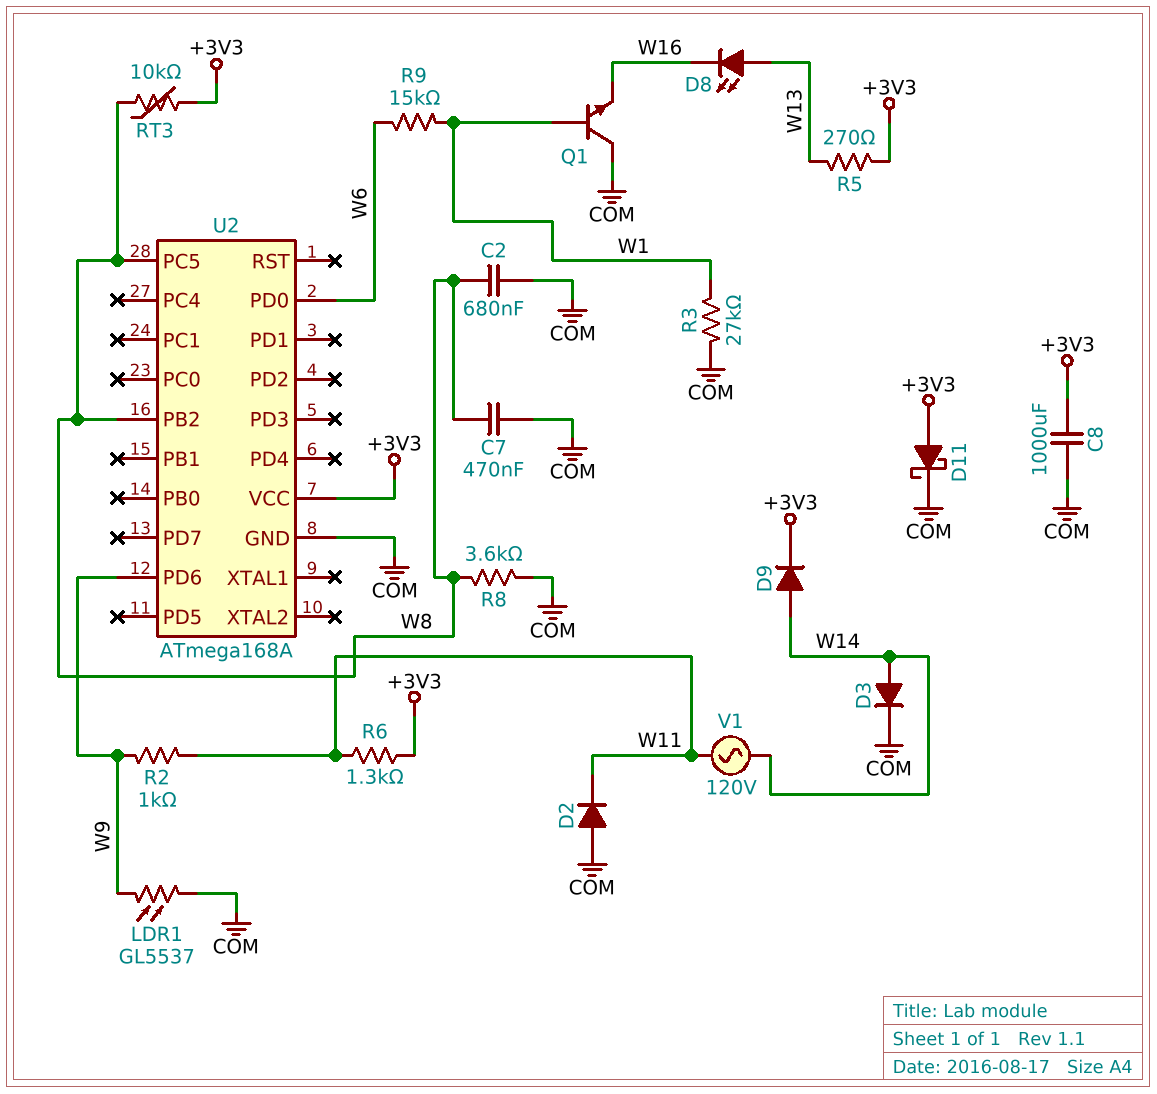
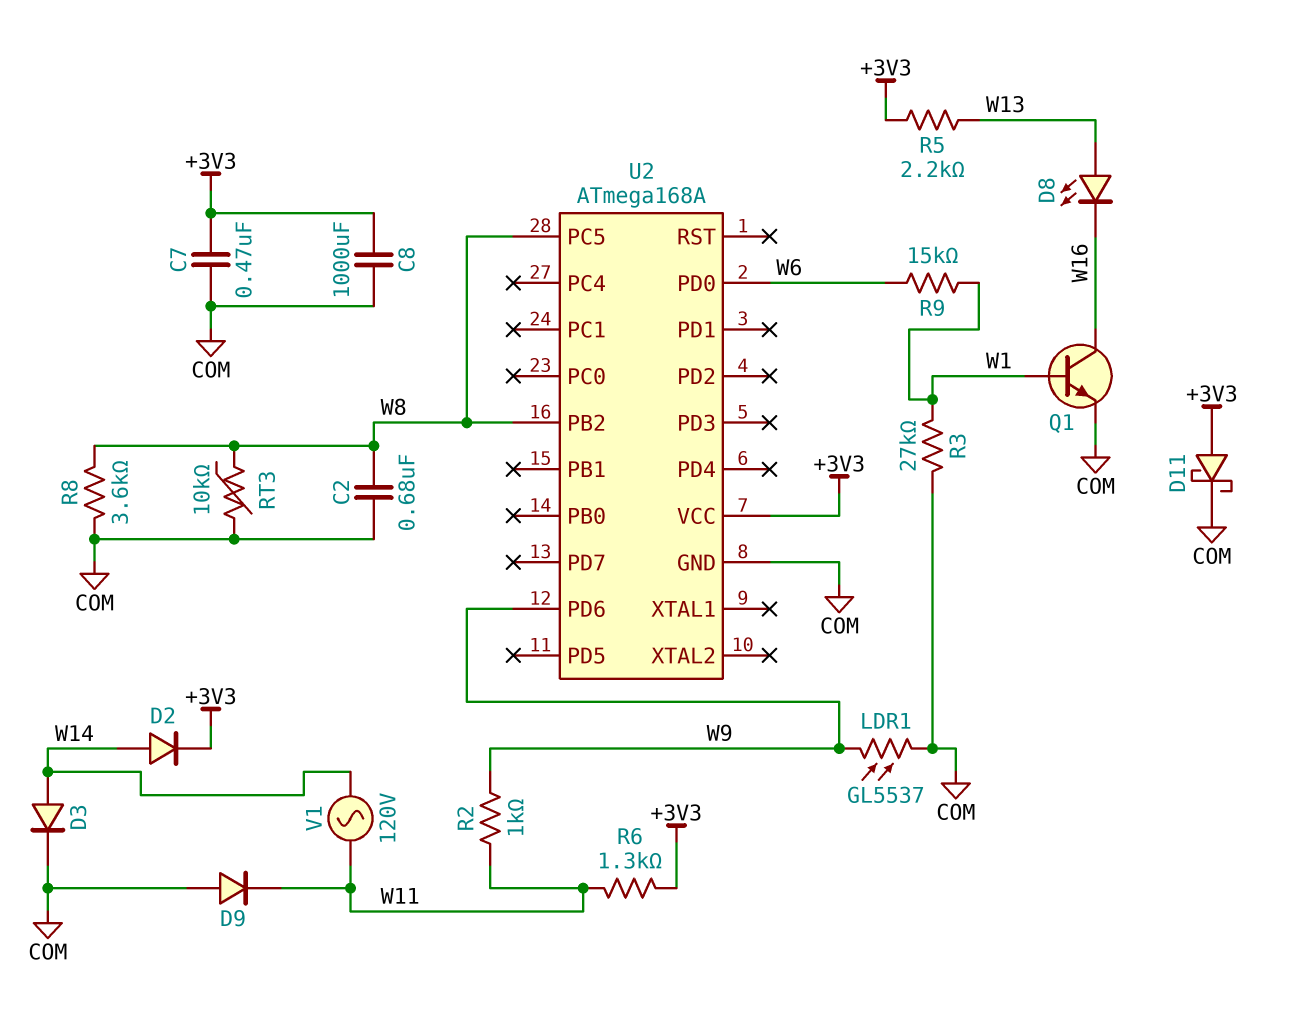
C7: 470nF (COM, W8) -> 470nF (+3V3, COM)
D2: diode (A COM, K W11) -> diode (A W14, K +3V3)
D9: diode (A W14, K +3V3) -> diode (A COM, K W11)
Q1: NPN (B W1, C COM, E W16) -> NPN (B W1, C W16, E COM)
R5: 270 (+3V3, W13) -> 2.2k (+3V3, W13)
RT3: 10k (+3V3, W8) -> 10k (COM, W8)

